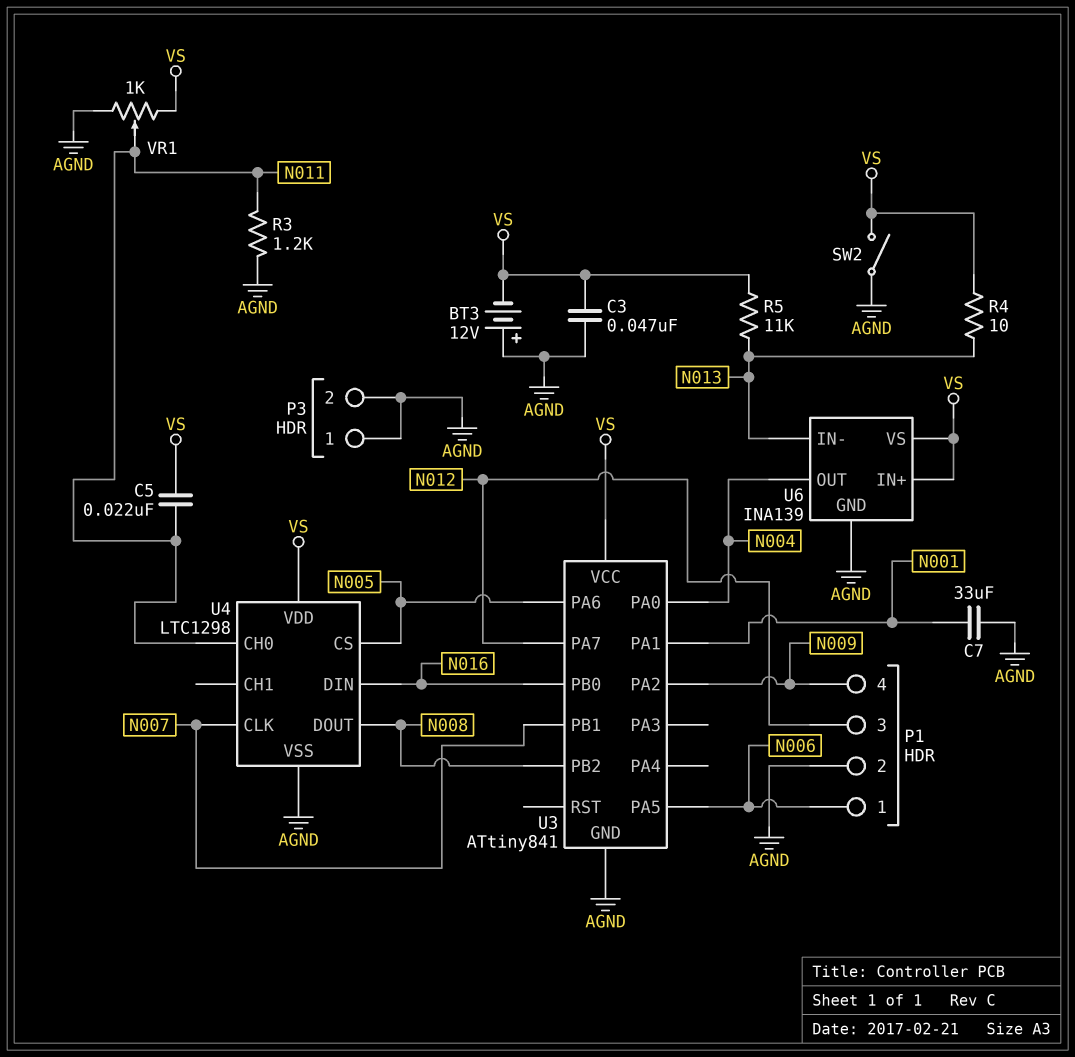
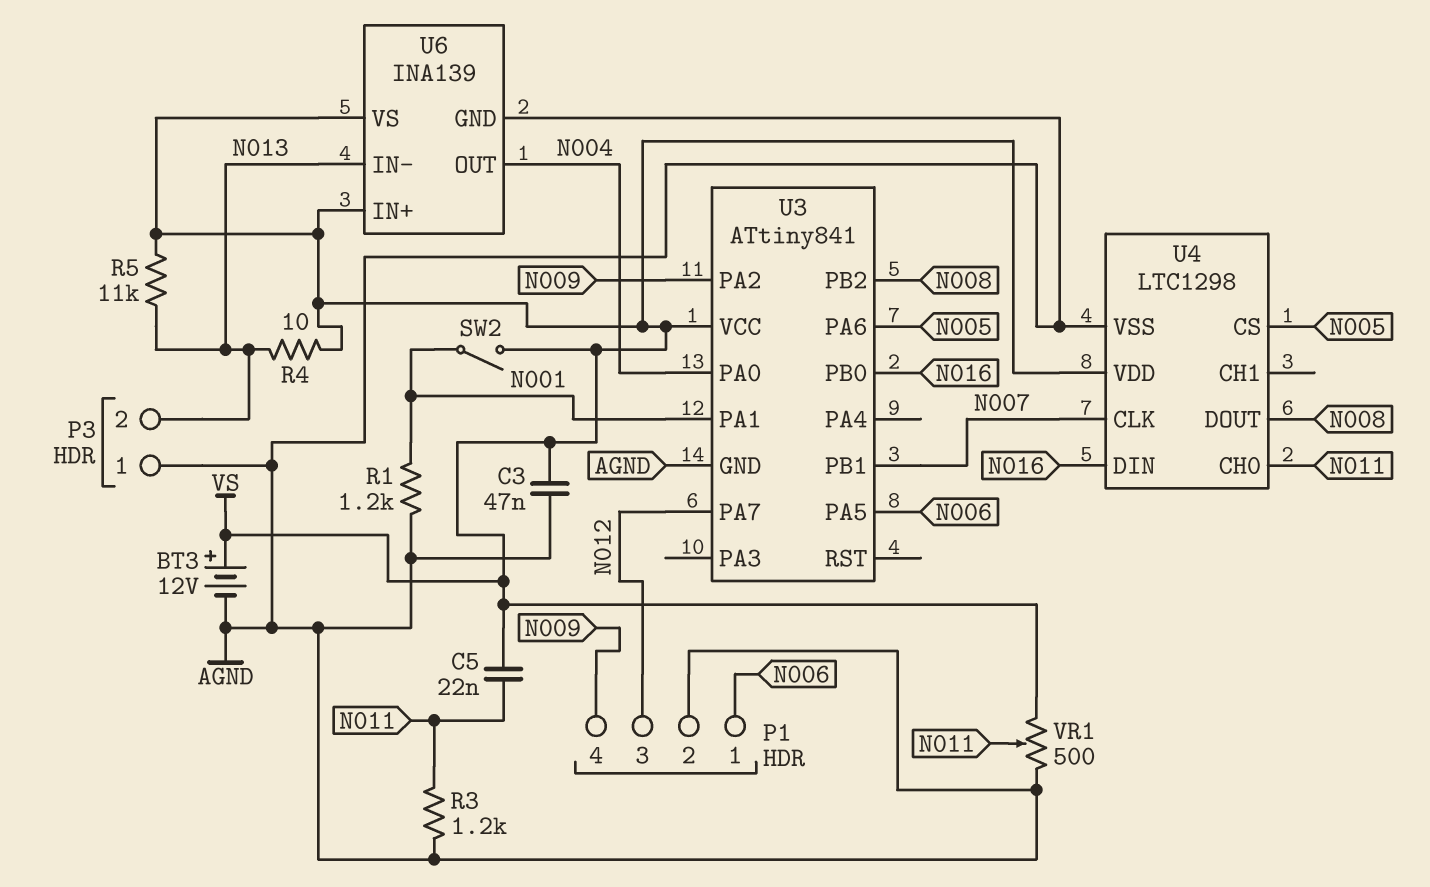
BT3: 12V (plus AGND, minus VS) -> 12V (plus VS, minus AGND)
C7: 33uF (AGND, N001) -> none
P3 pin 2: AGND -> N013
R1: none -> 1.2k (AGND, N001)
SW2: switch (AGND, VS) -> switch (N001, VS)
VR1: 1k (AGND, VS, wiper N011) -> 500 (AGND, VS, wiper N011)

